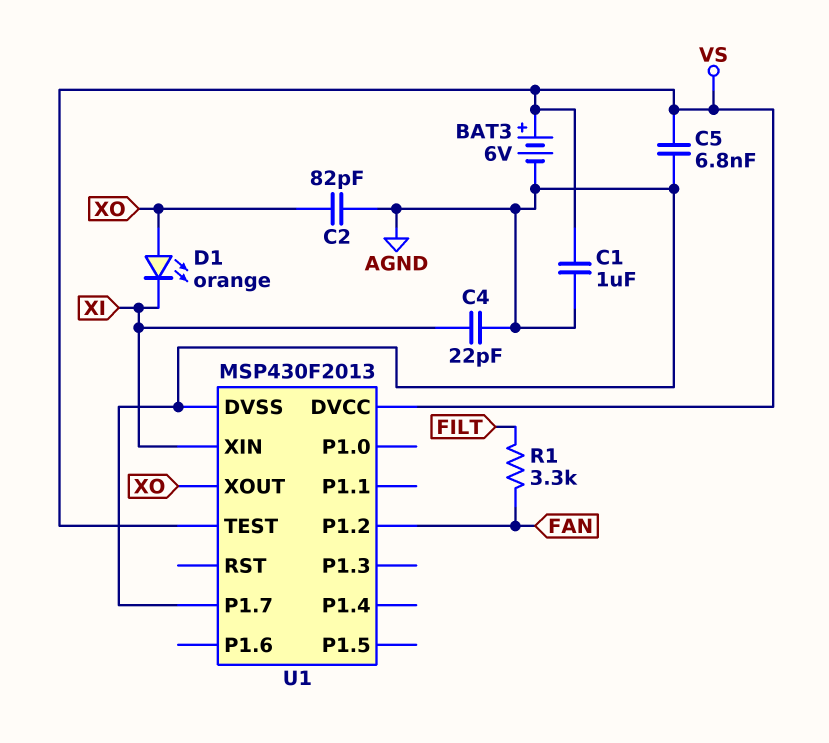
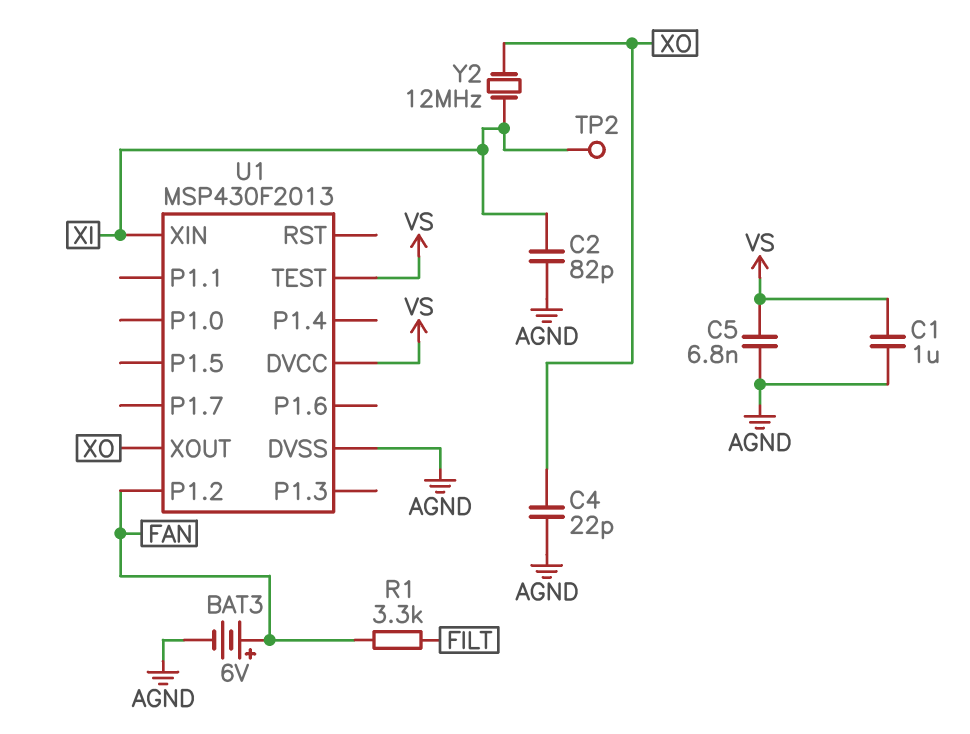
BAT3: 6V (plus VS, minus AGND) -> 6V (plus FAN, minus AGND)
C2: 82pF (AGND, XO) -> 82pF (AGND, XI)
C4: 22pF (AGND, XI) -> 22pF (AGND, XO)
D1: LED orange (A XO, K XI) -> none
TP2: none -> test point (XI)
U1 pin P1.7: AGND -> none
Y2: none -> 12MHz (XI, XO)

